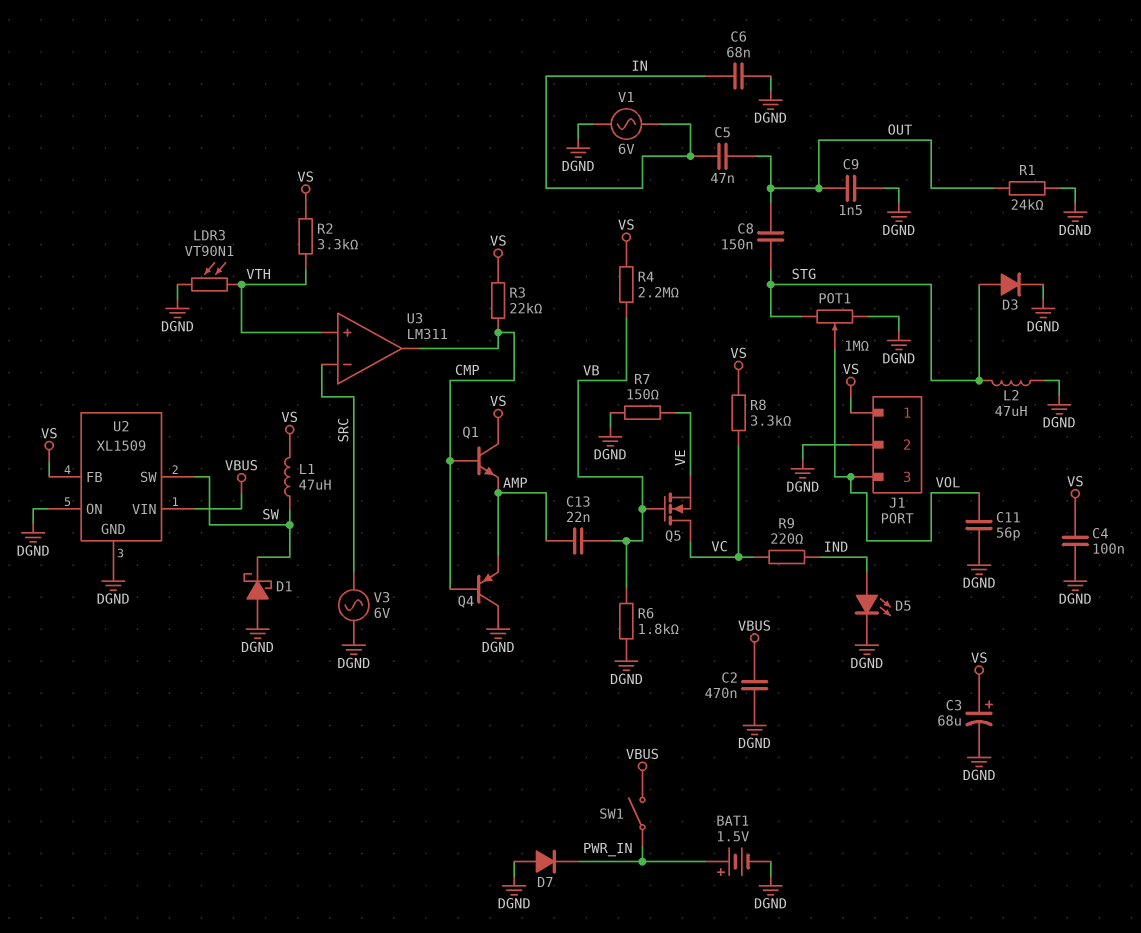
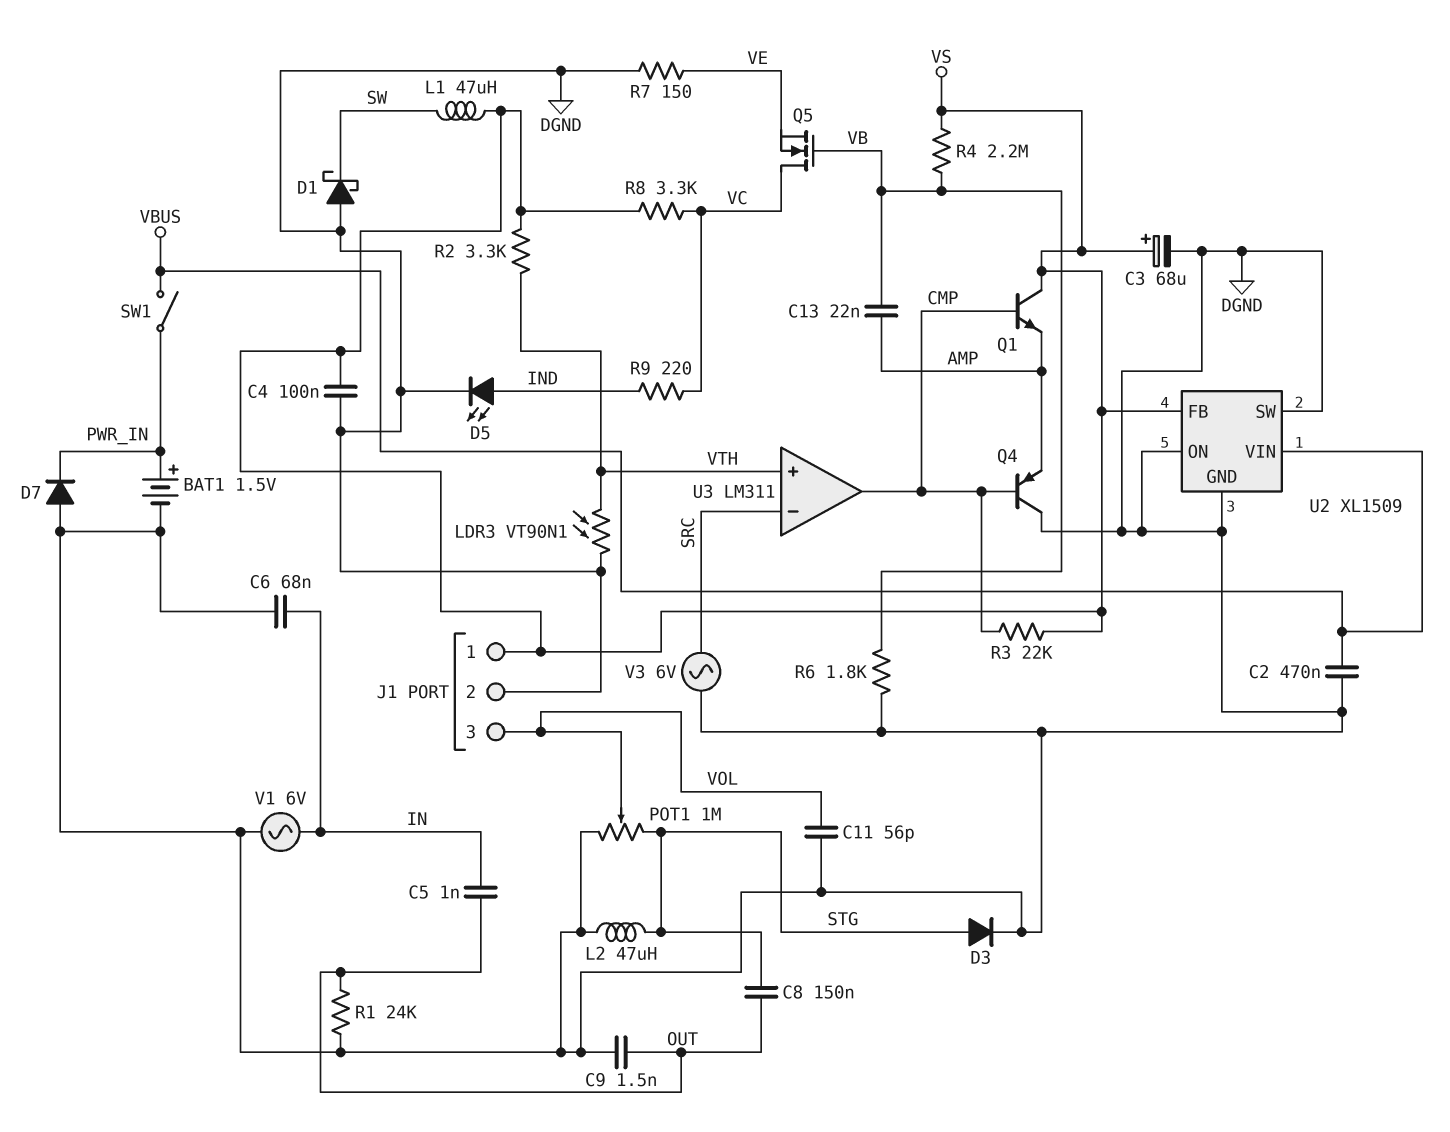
C5: 47nF (IN, OUT) -> 1nF (IN, OUT)
U2 pin SW: SW -> DGND

